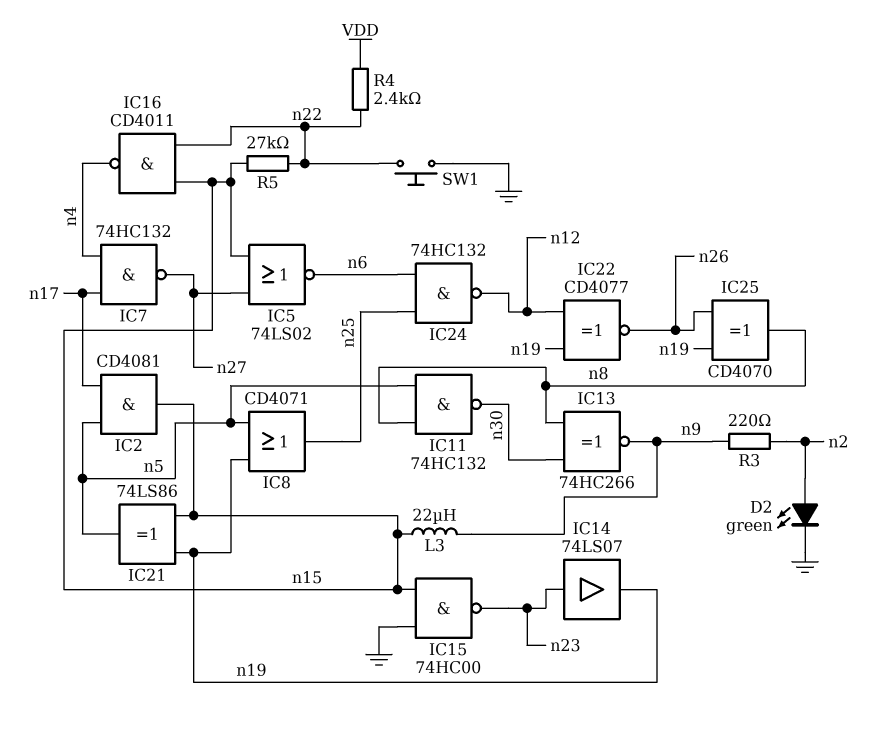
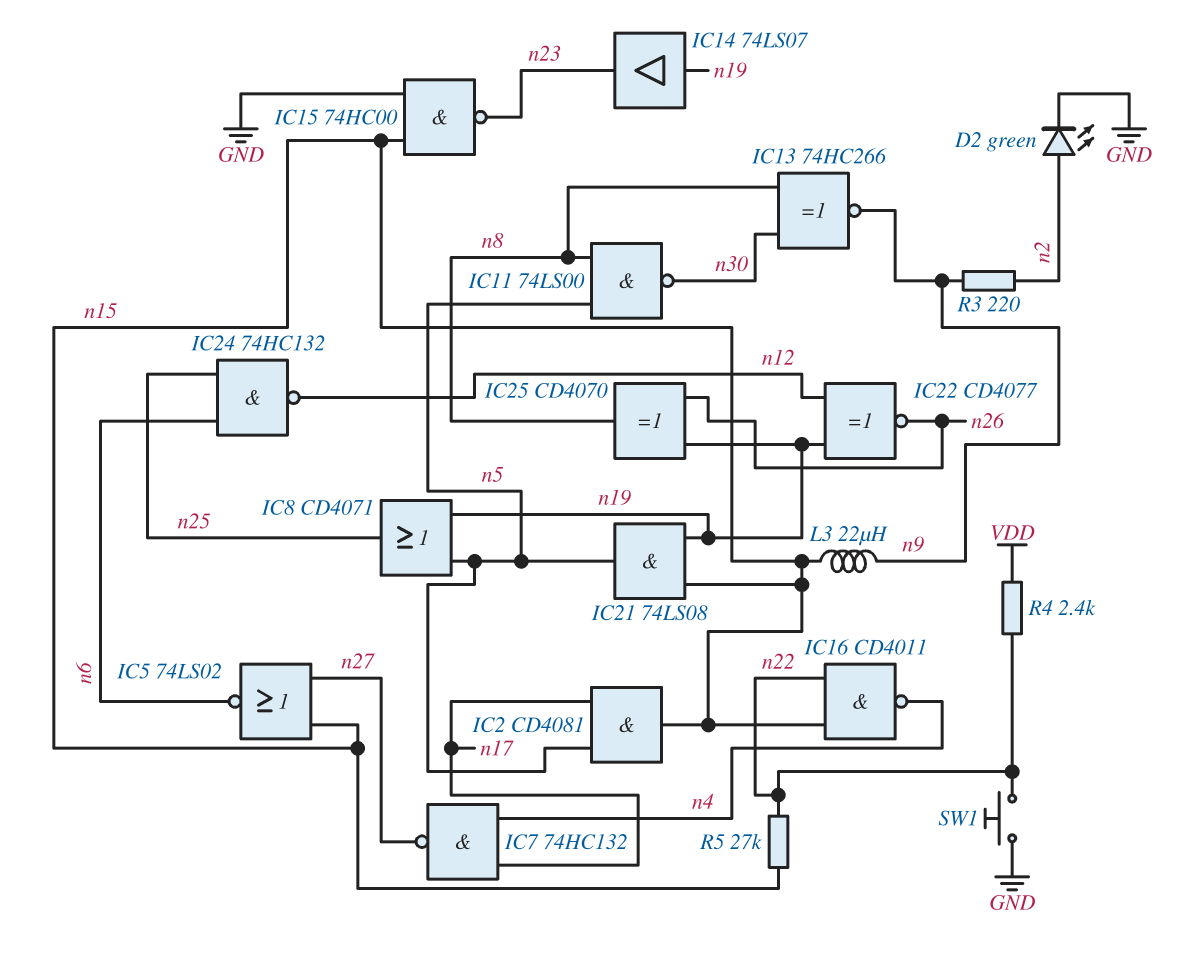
IC11: NAND 74HC132 (in n5, in n8, out n30) -> NAND 74LS00 (in n5, in n8, out n30)
IC14: buffer 74LS07 (in n23, out n19) -> buffer 74LS07 (in n19, out n23)
IC21: XOR 74LS86 (in n15, in n19, out n5) -> AND 74LS08 (in n15, in n19, out n5)

